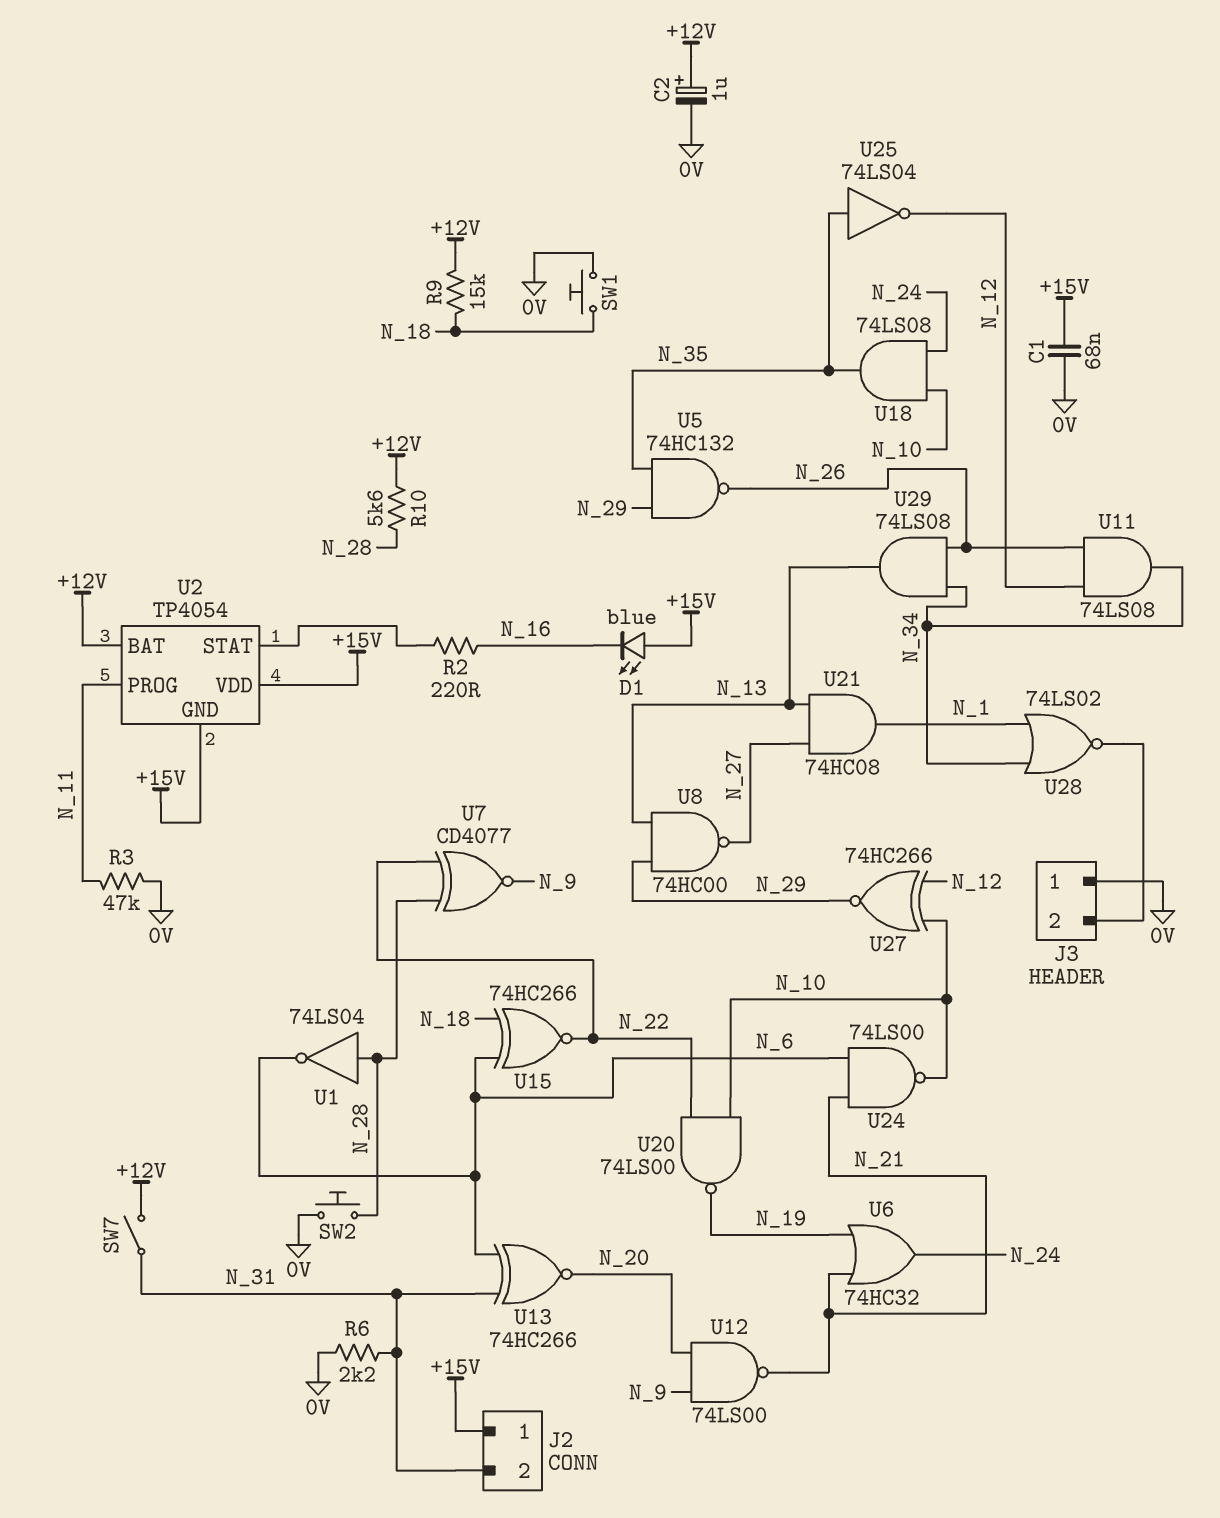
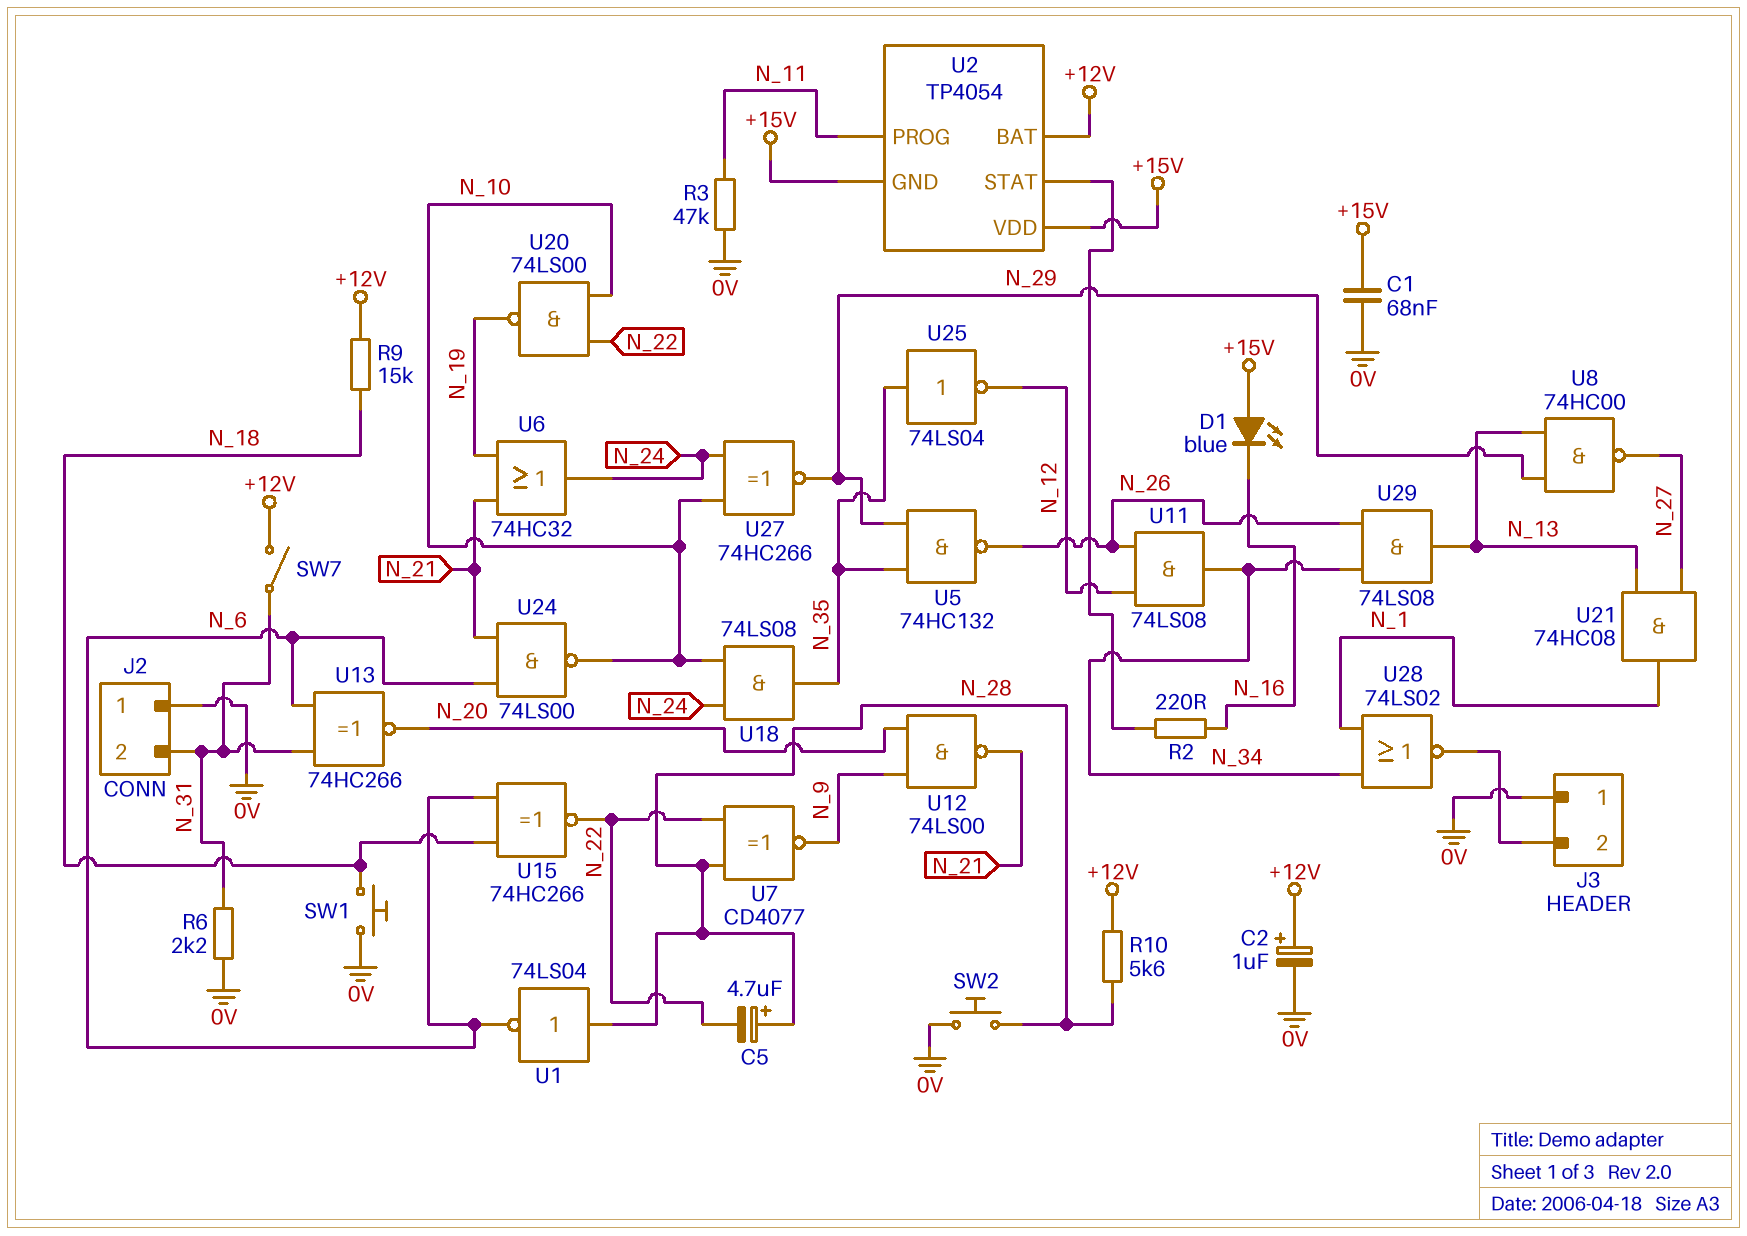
C5: none -> 4.7uF (plus N_28, minus N_22)
J2 pin 1: +15V -> 0V
U27: XNOR 74HC266 (in N_10, in N_12, out N_29) -> XNOR 74HC266 (in N_10, in N_24, out N_29)

